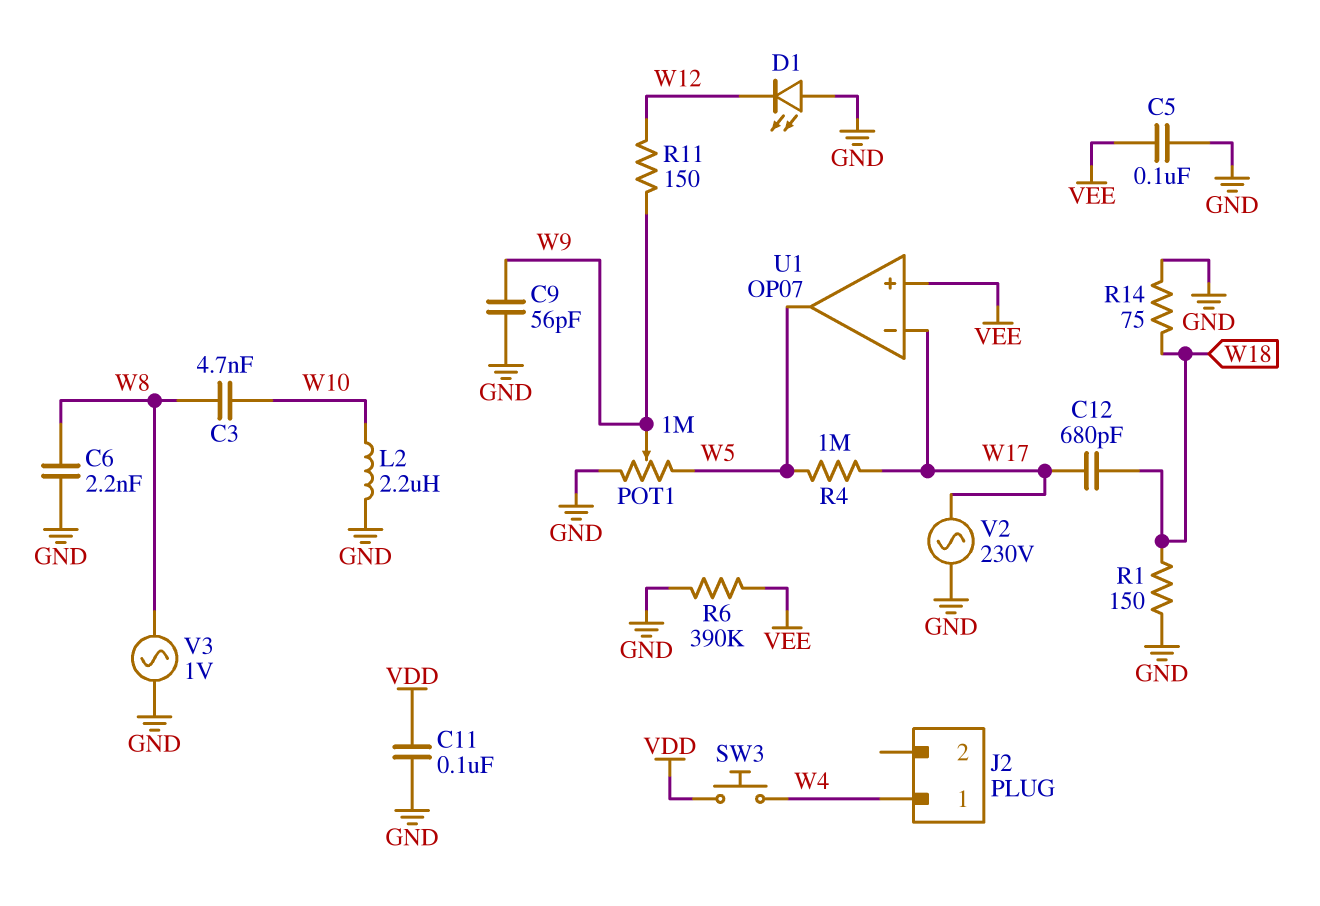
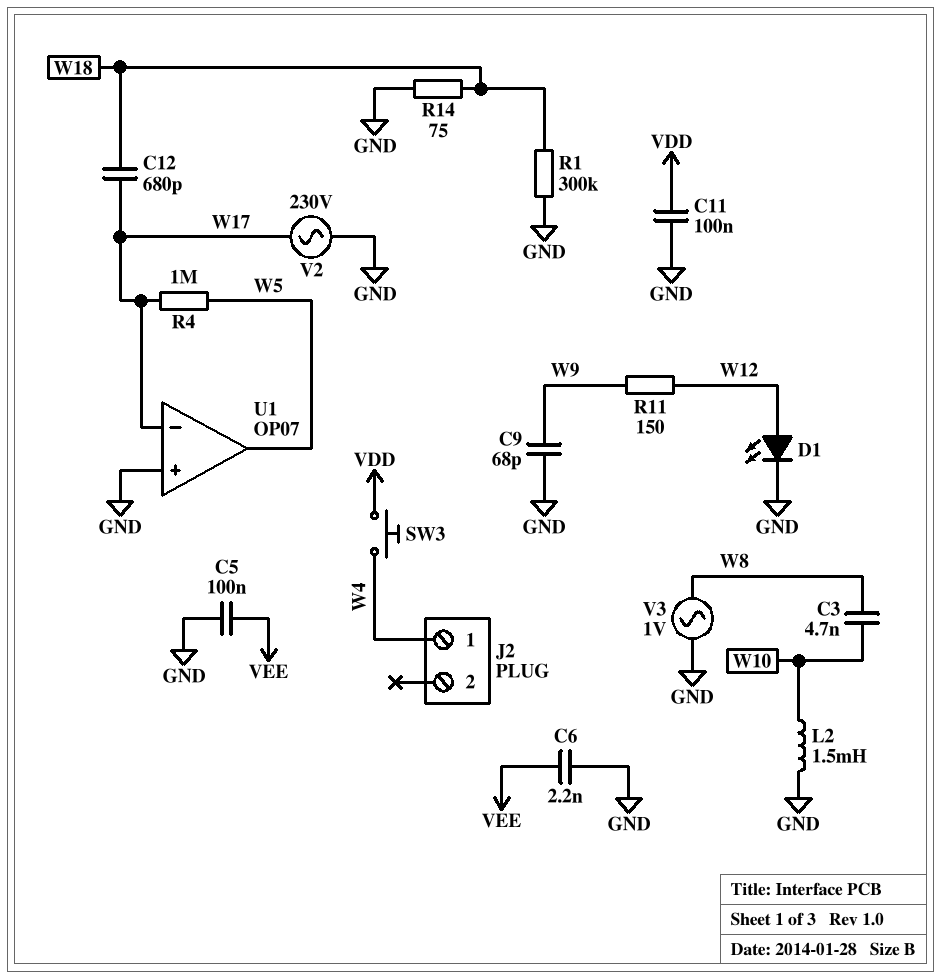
C6: 2.2nF (GND, W8) -> 2.2nF (GND, VEE)
C9: 56pF (GND, W9) -> 68pF (GND, W9)
D1: LED (A GND, K W12) -> LED (A W12, K GND)
L2: 2.2uH (GND, W10) -> 1.5mH (GND, W10)
POT1: 1M (GND, W5, wiper W9) -> none
R1: 150 (GND, W18) -> 300k (GND, W18)
R6: 390k (GND, VEE) -> none
U1 pin in+: VEE -> GND

